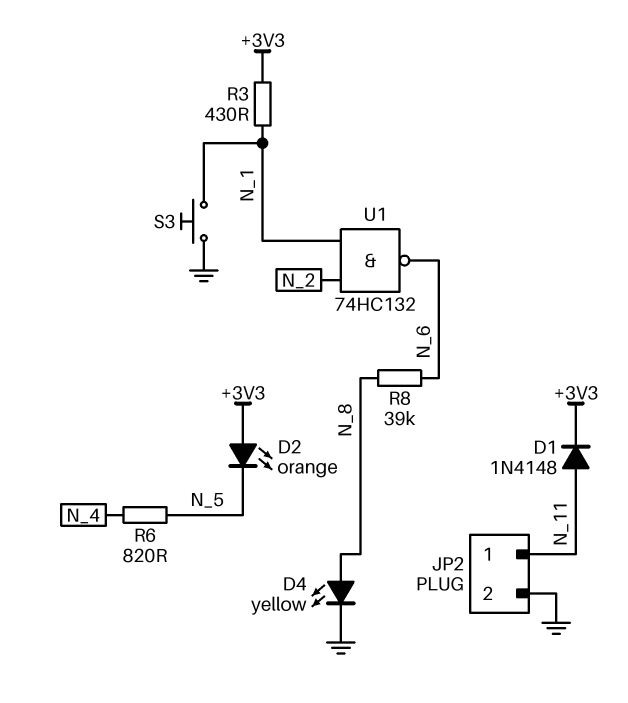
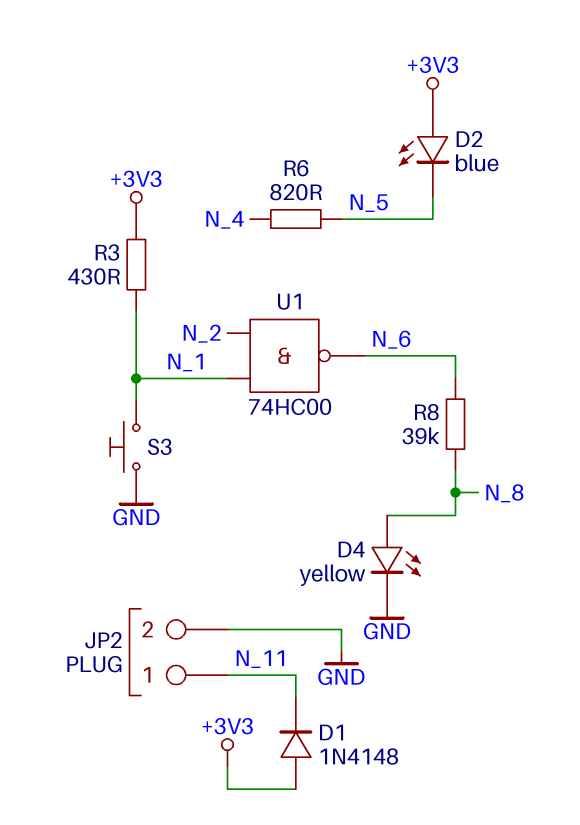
D1: diode 1N4148 (A N_11, K +3V3) -> diode 1N4148 (A +3V3, K N_11)
D2: LED orange (A +3V3, K N_5) -> LED blue (A +3V3, K N_5)
U1: NAND 74HC132 (in N_1, in N_2, out N_6) -> NAND 74HC00 (in N_1, in N_2, out N_6)

